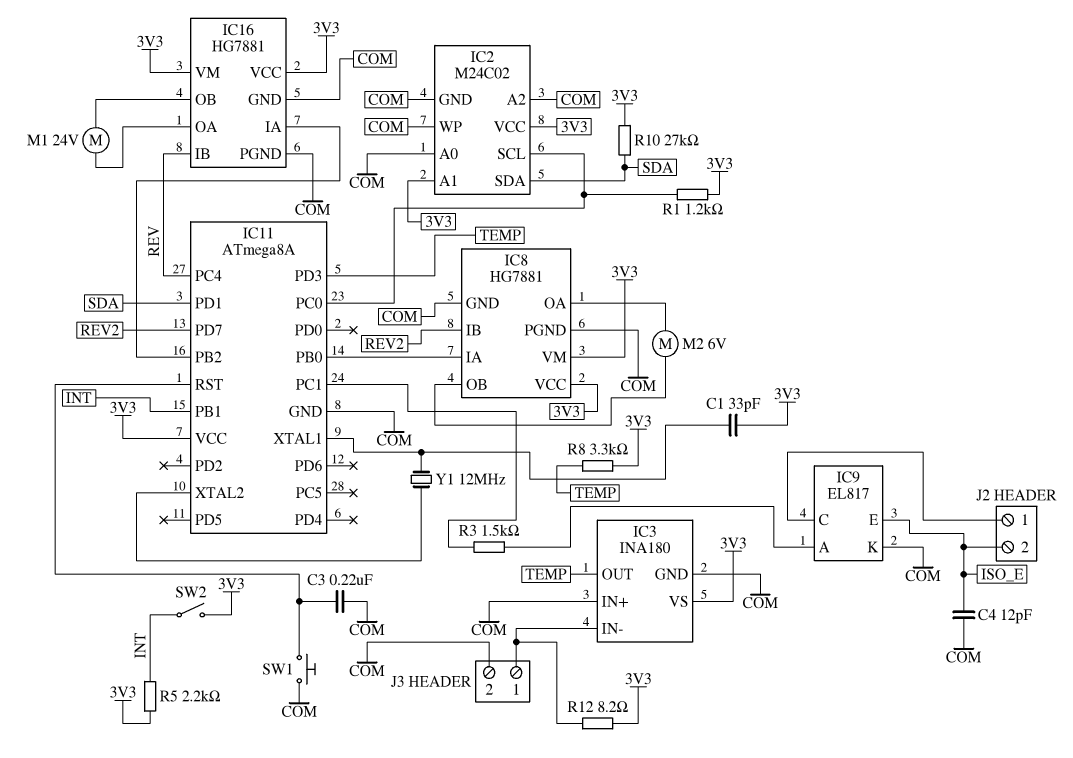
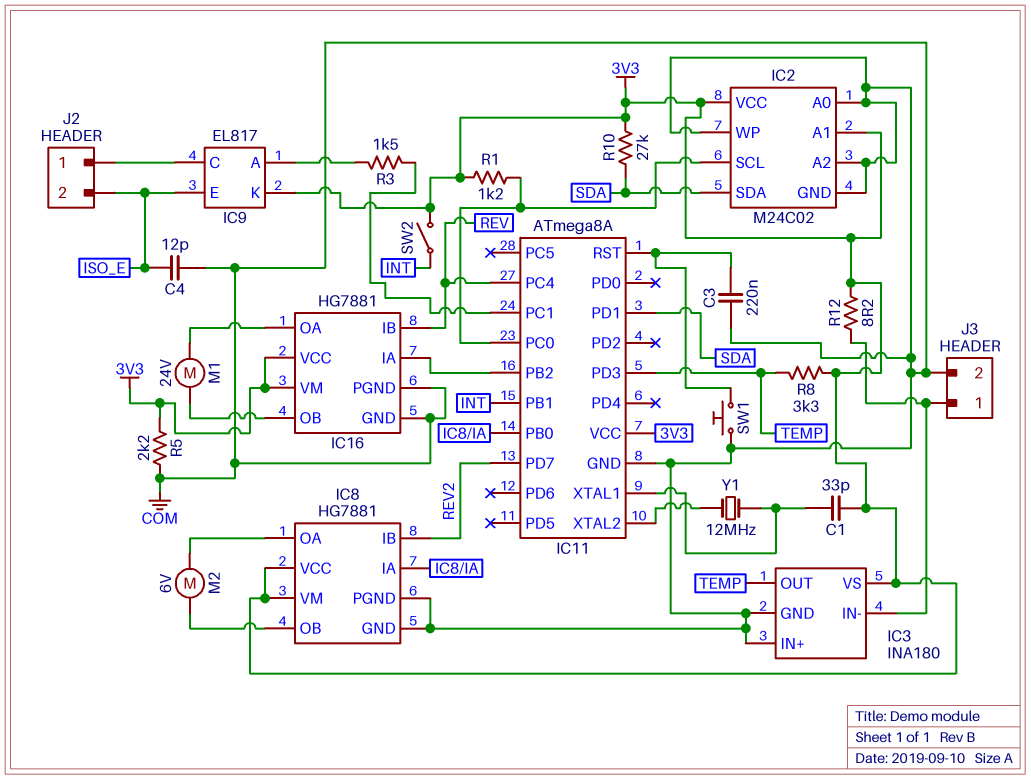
IC9 pin K: COM -> 3V3
R5: 2.2k (3V3, INT) -> 2.2k (3V3, COM)

